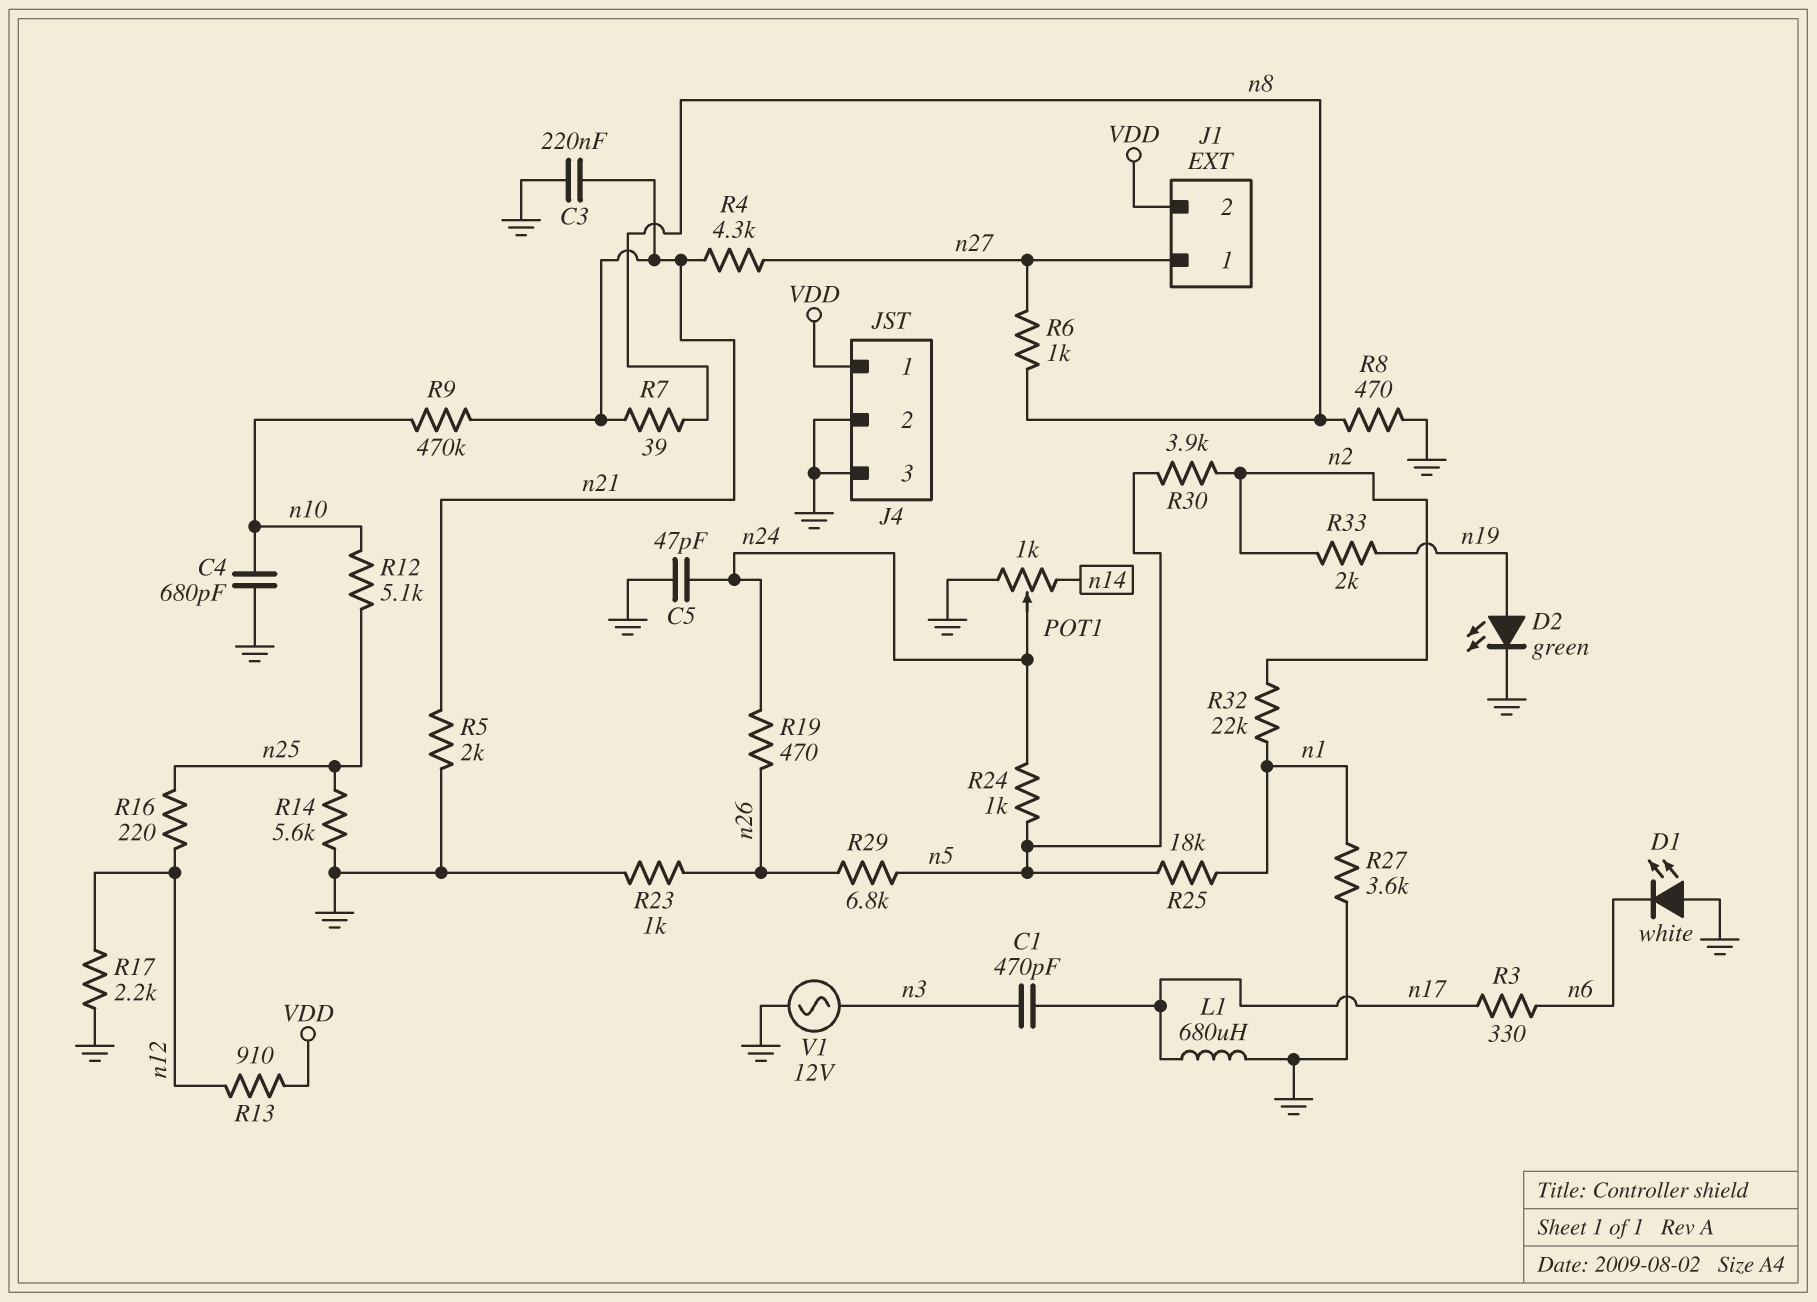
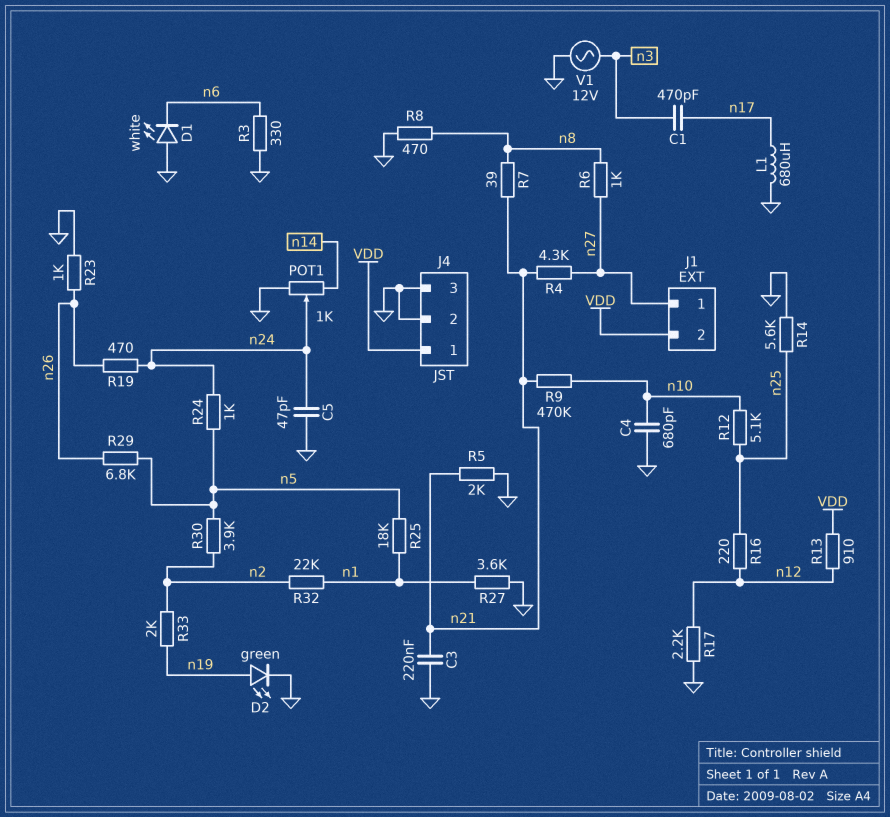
R3: 330 (n6, n17) -> 330 (GND, n6)

